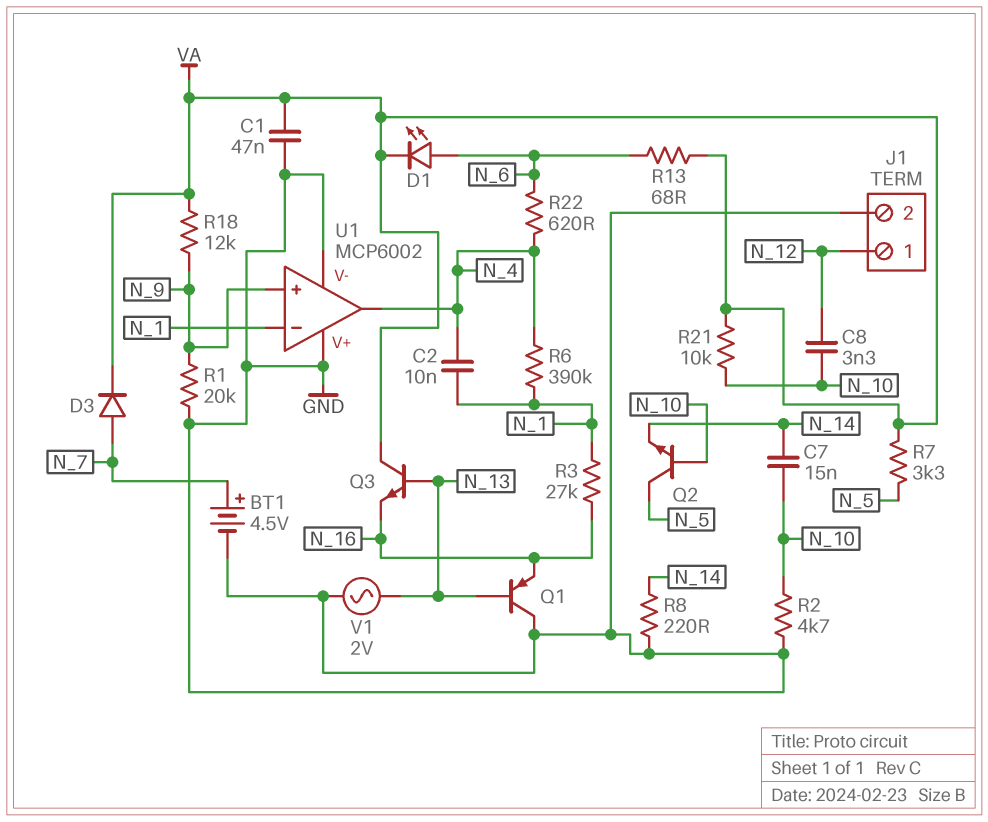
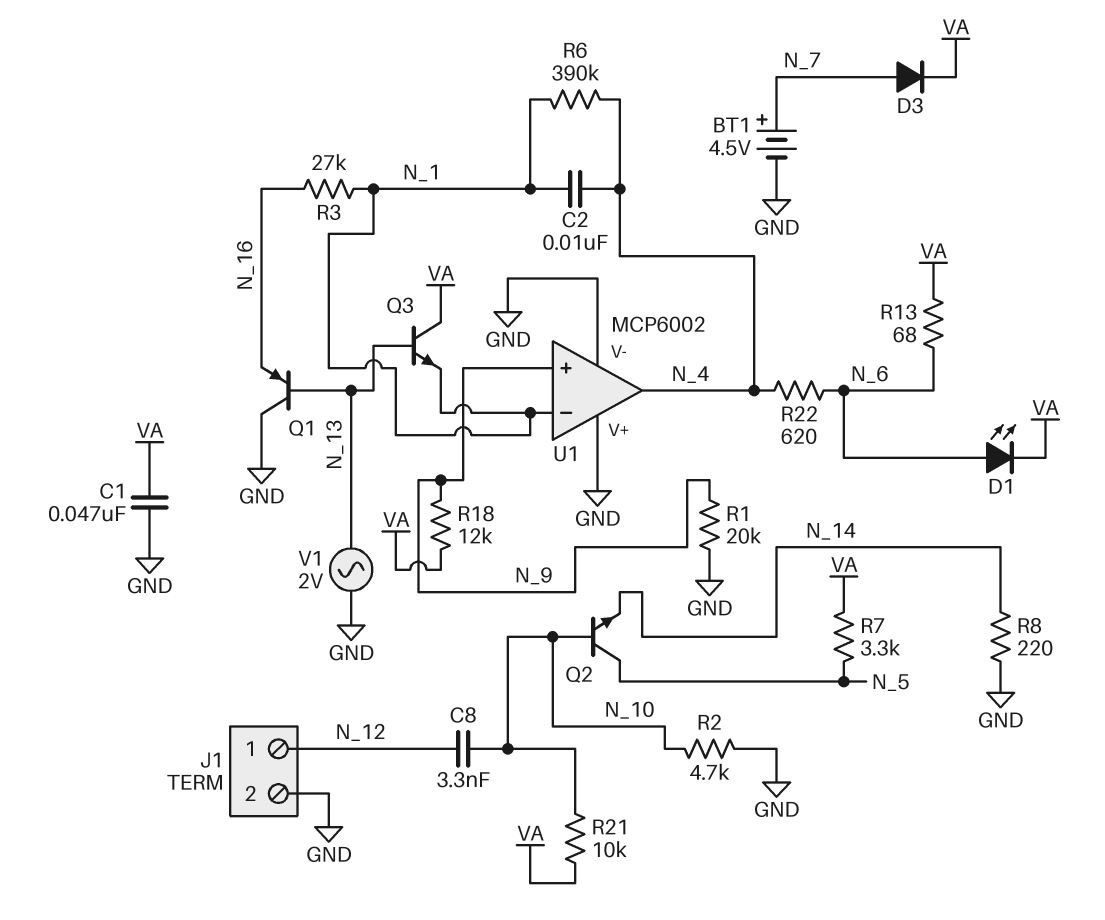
C7: 15nF (N_10, N_14) -> none
Q3: NPN (B N_13, C VA, E N_16) -> NPN (B N_13, C VA, E N_1)

